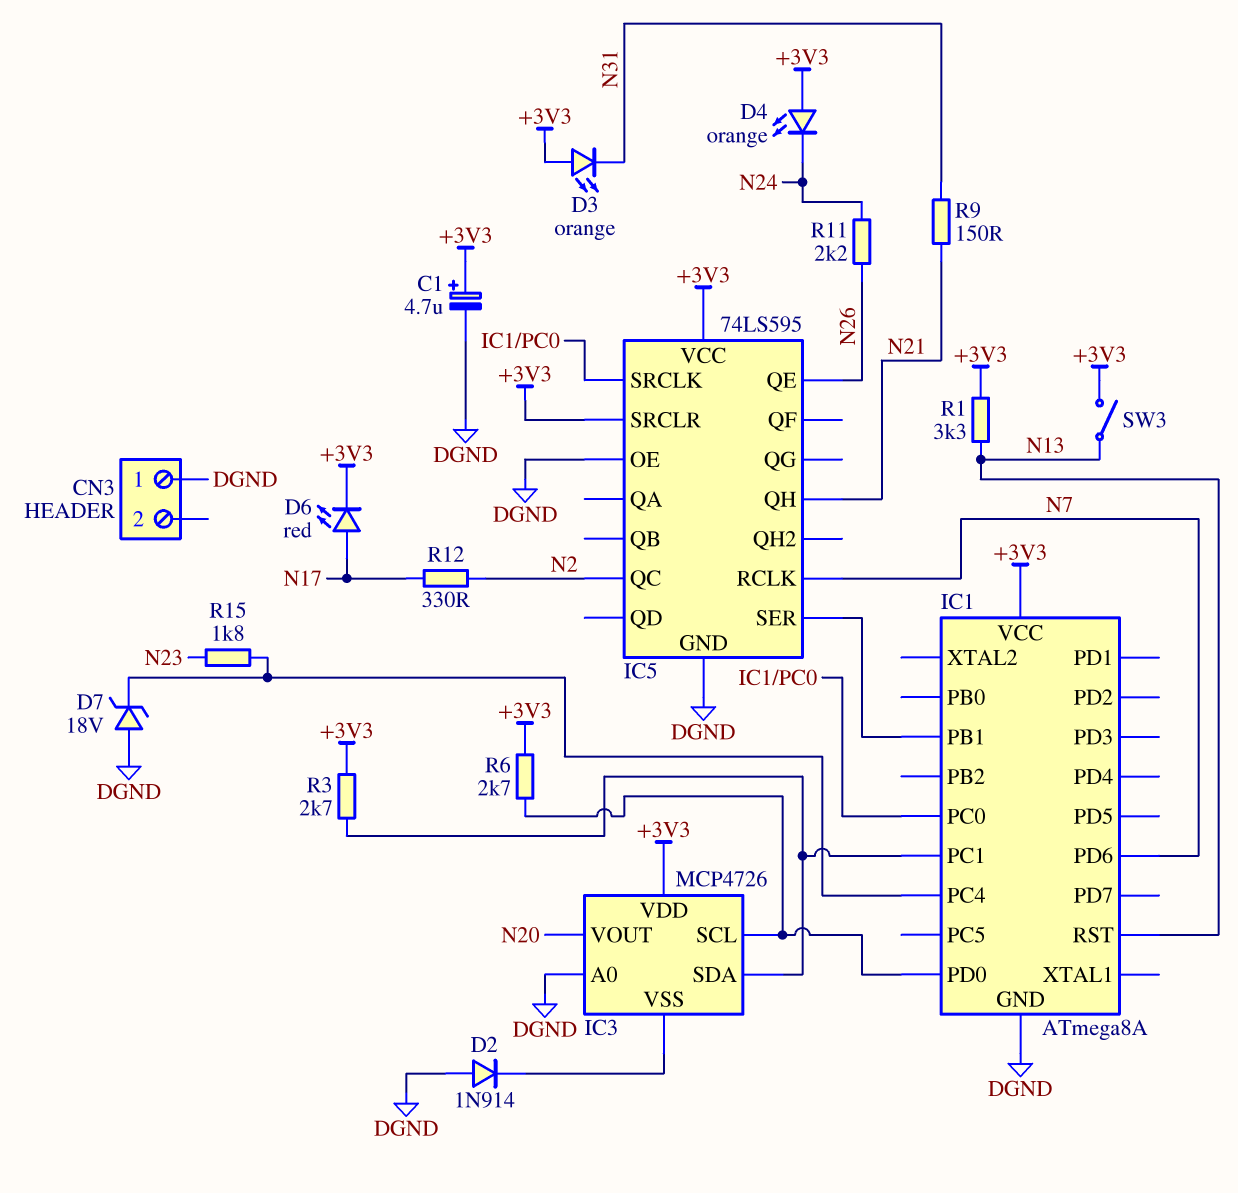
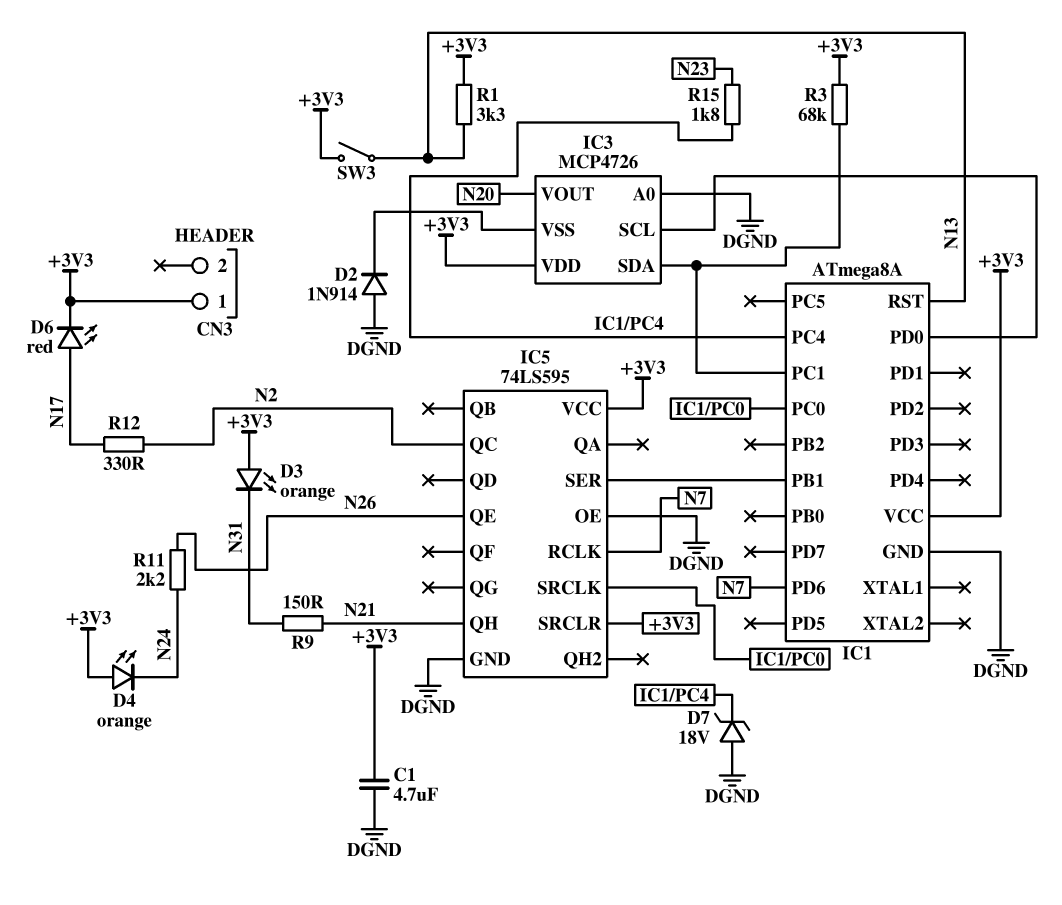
C1: 4.7uF (plus +3V3, minus DGND) -> 4.7uF (+3V3, DGND)
CN3 pin 1: DGND -> +3V3
R3: 2.7k (+3V3, IC1/PC1) -> 68k (+3V3, IC1/PC1)
R6: 2.7k (+3V3, IC1/PD0) -> none

